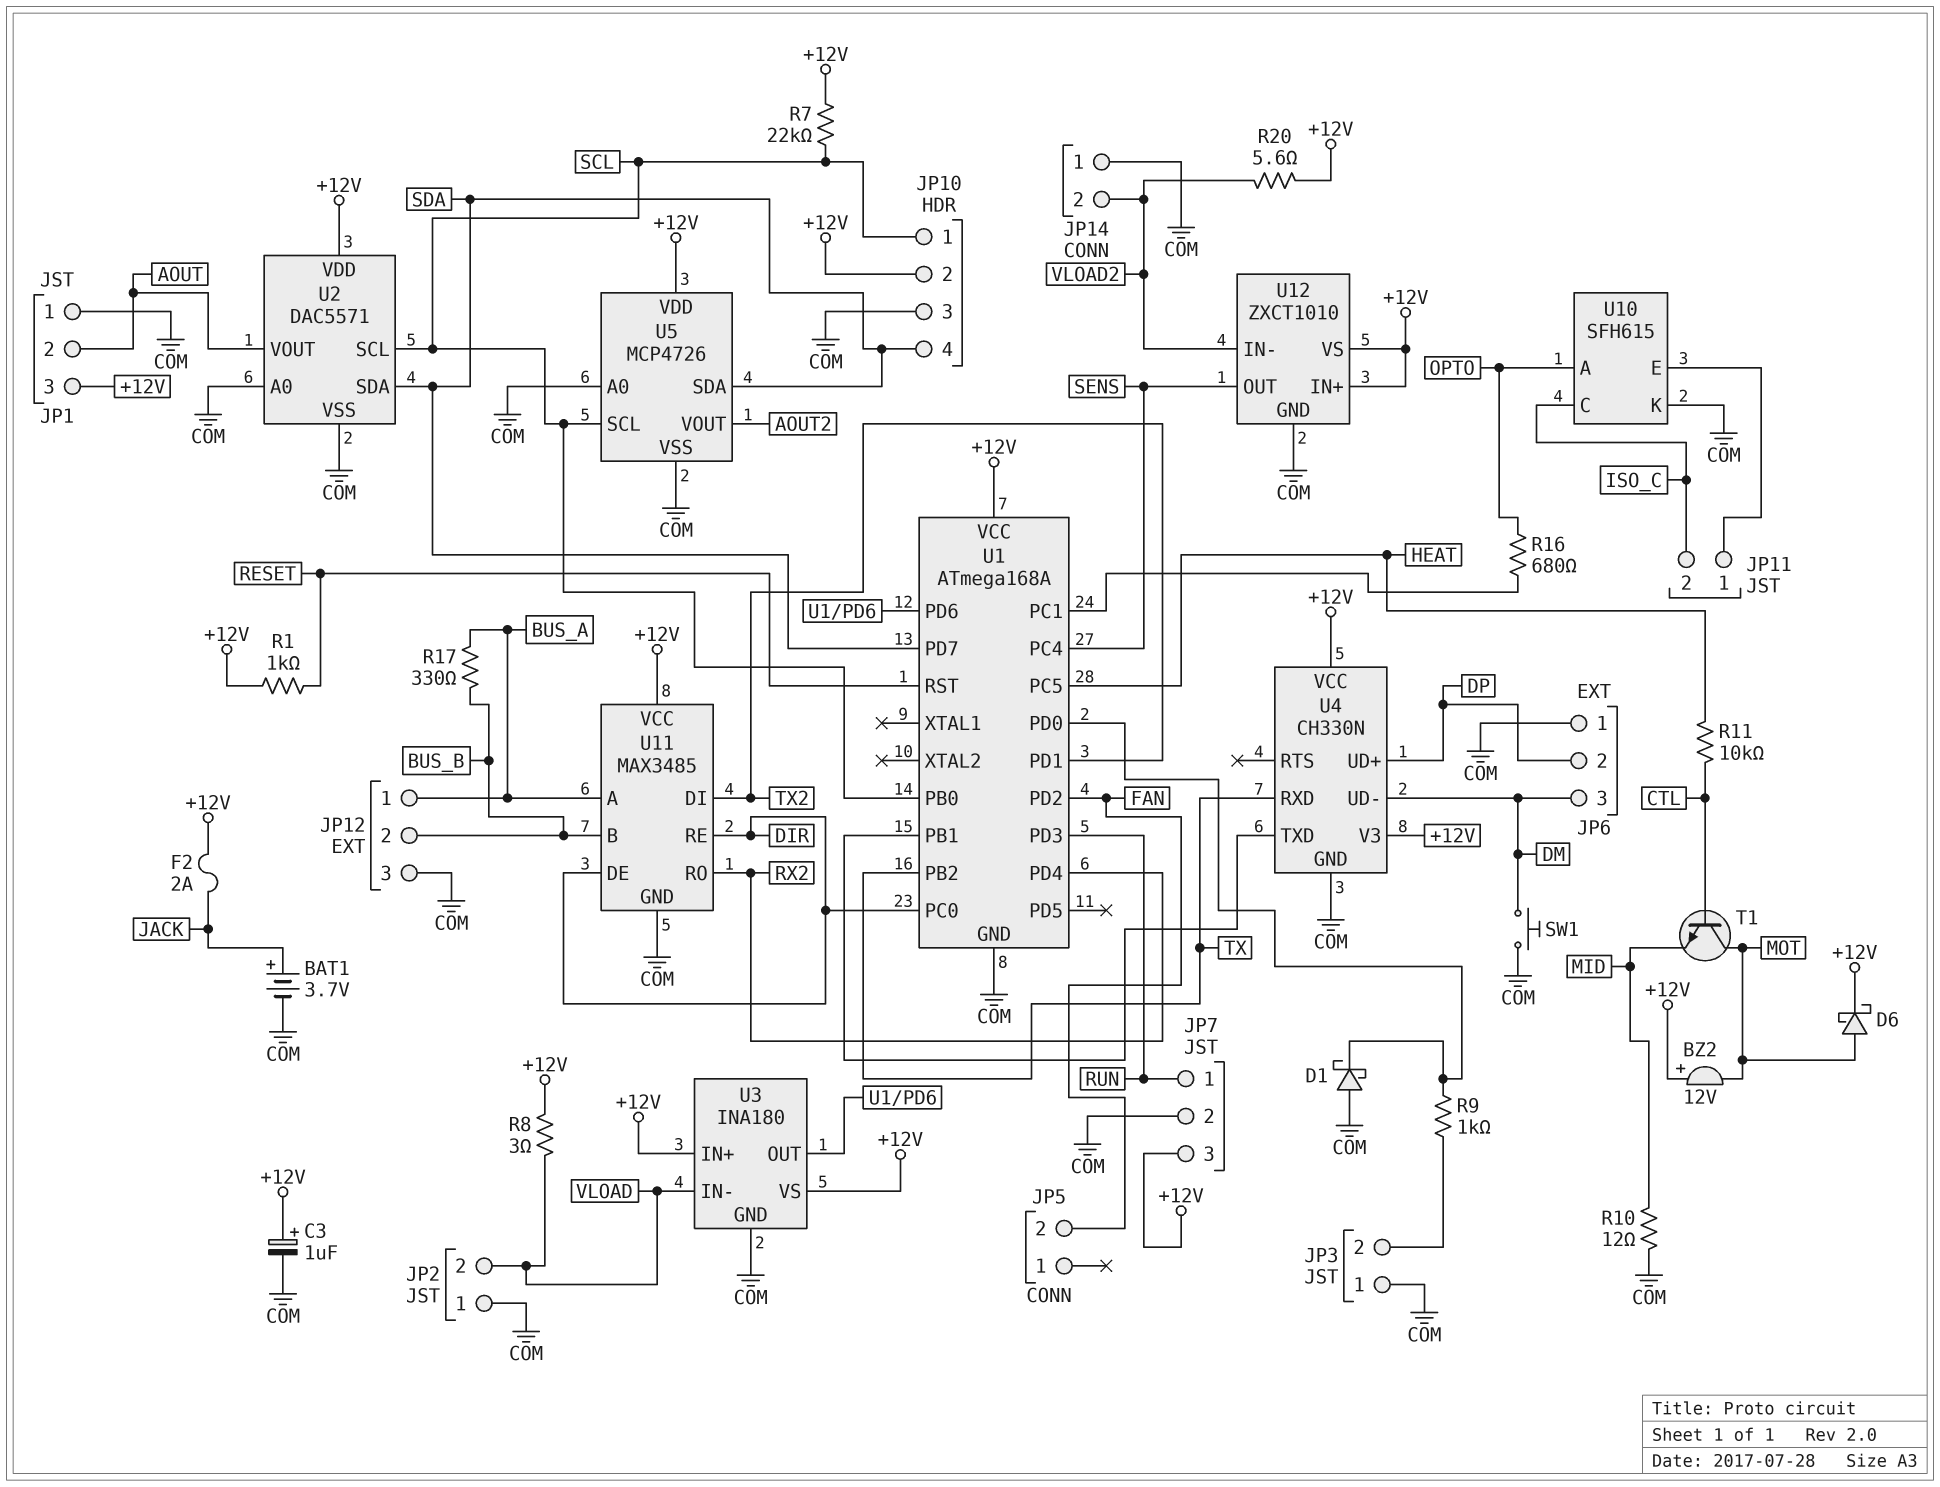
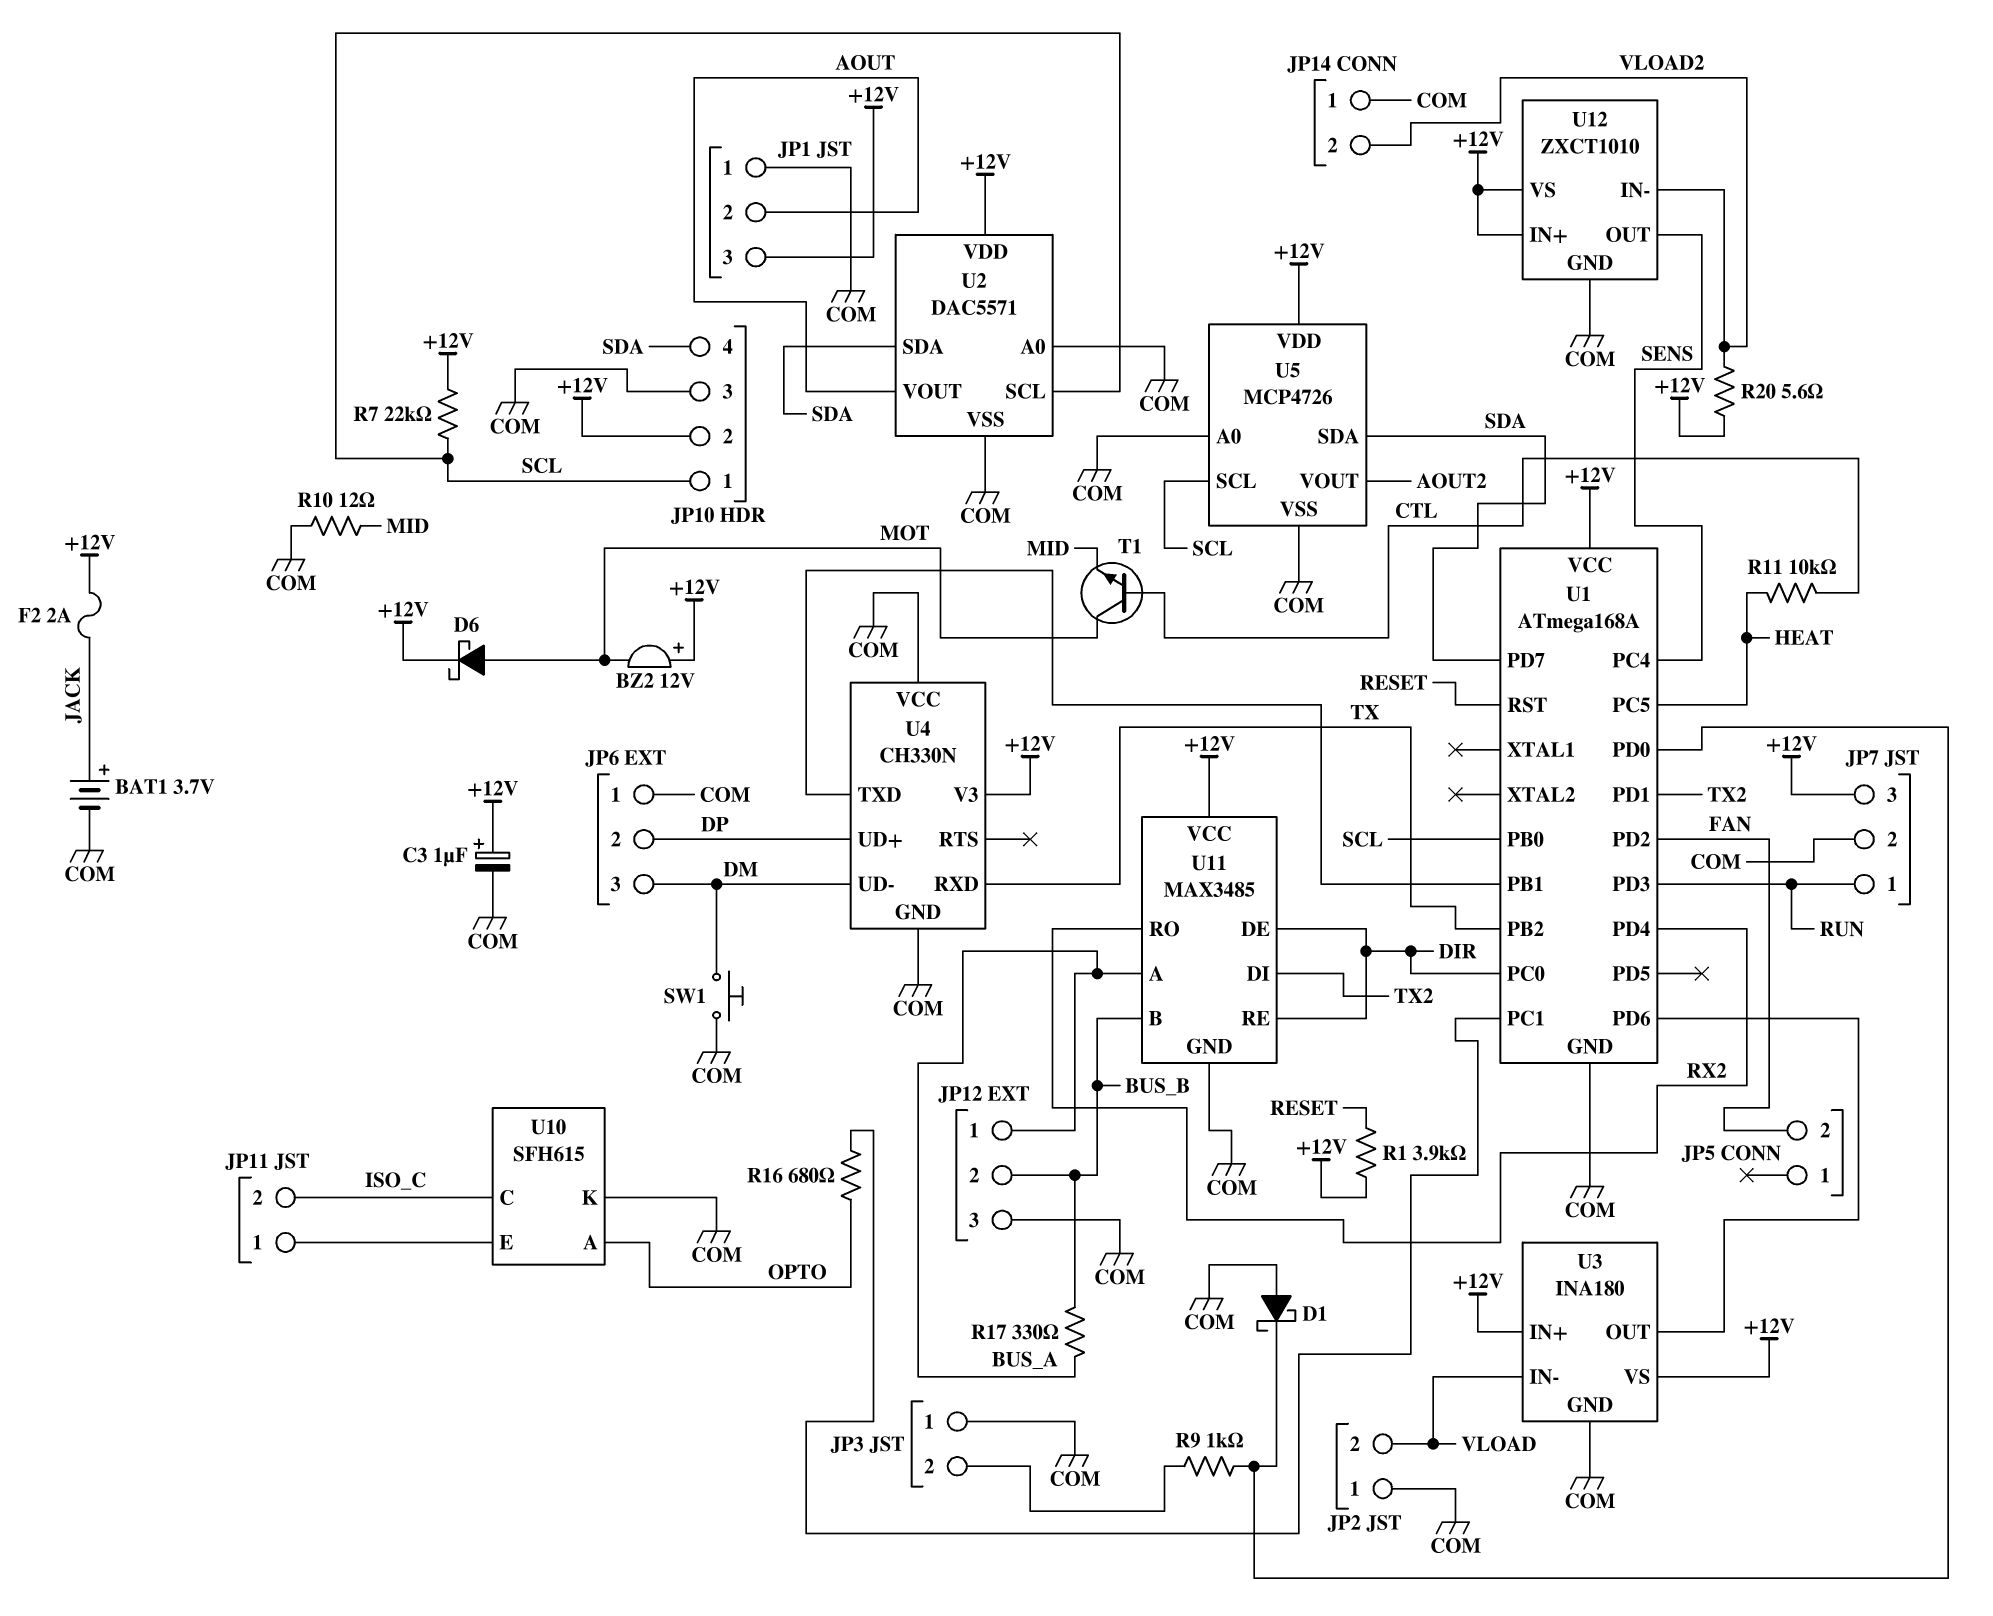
R1: 1k (+12V, RESET) -> 3.9k (+12V, RESET)
R8: 3 (+12V, VLOAD) -> none
U4 pin VCC: +12V -> COM

